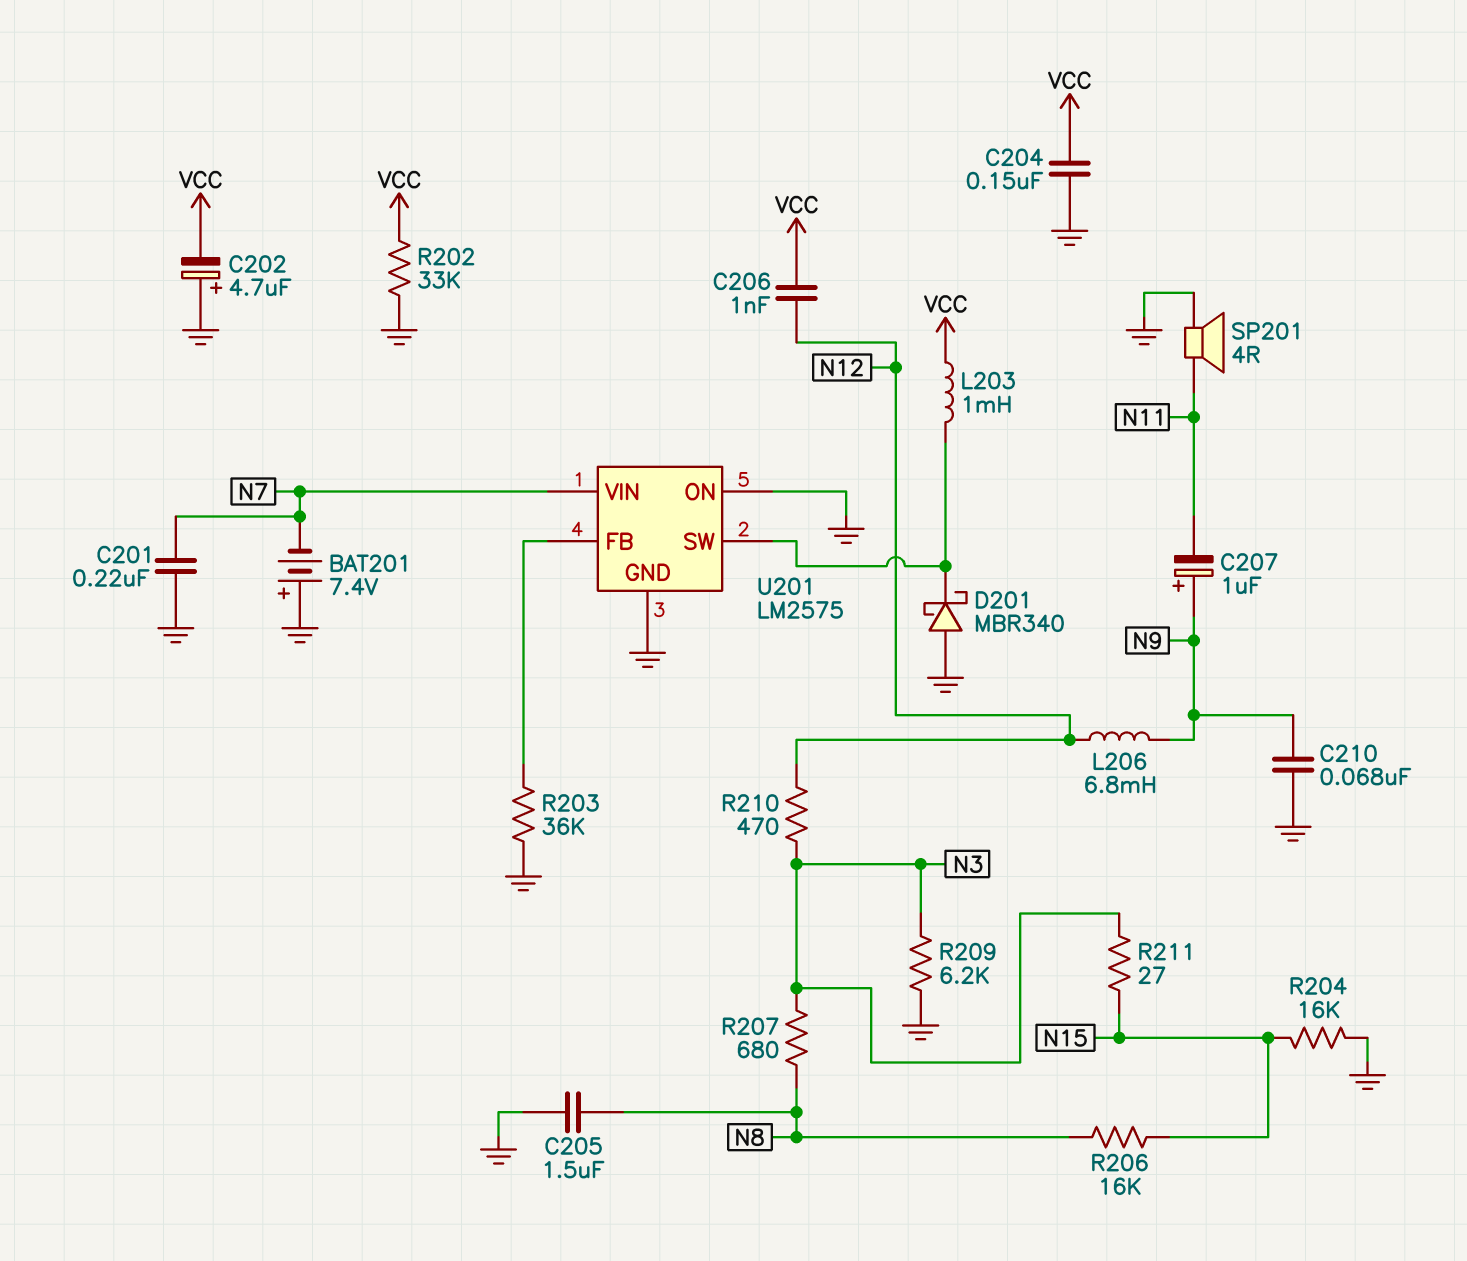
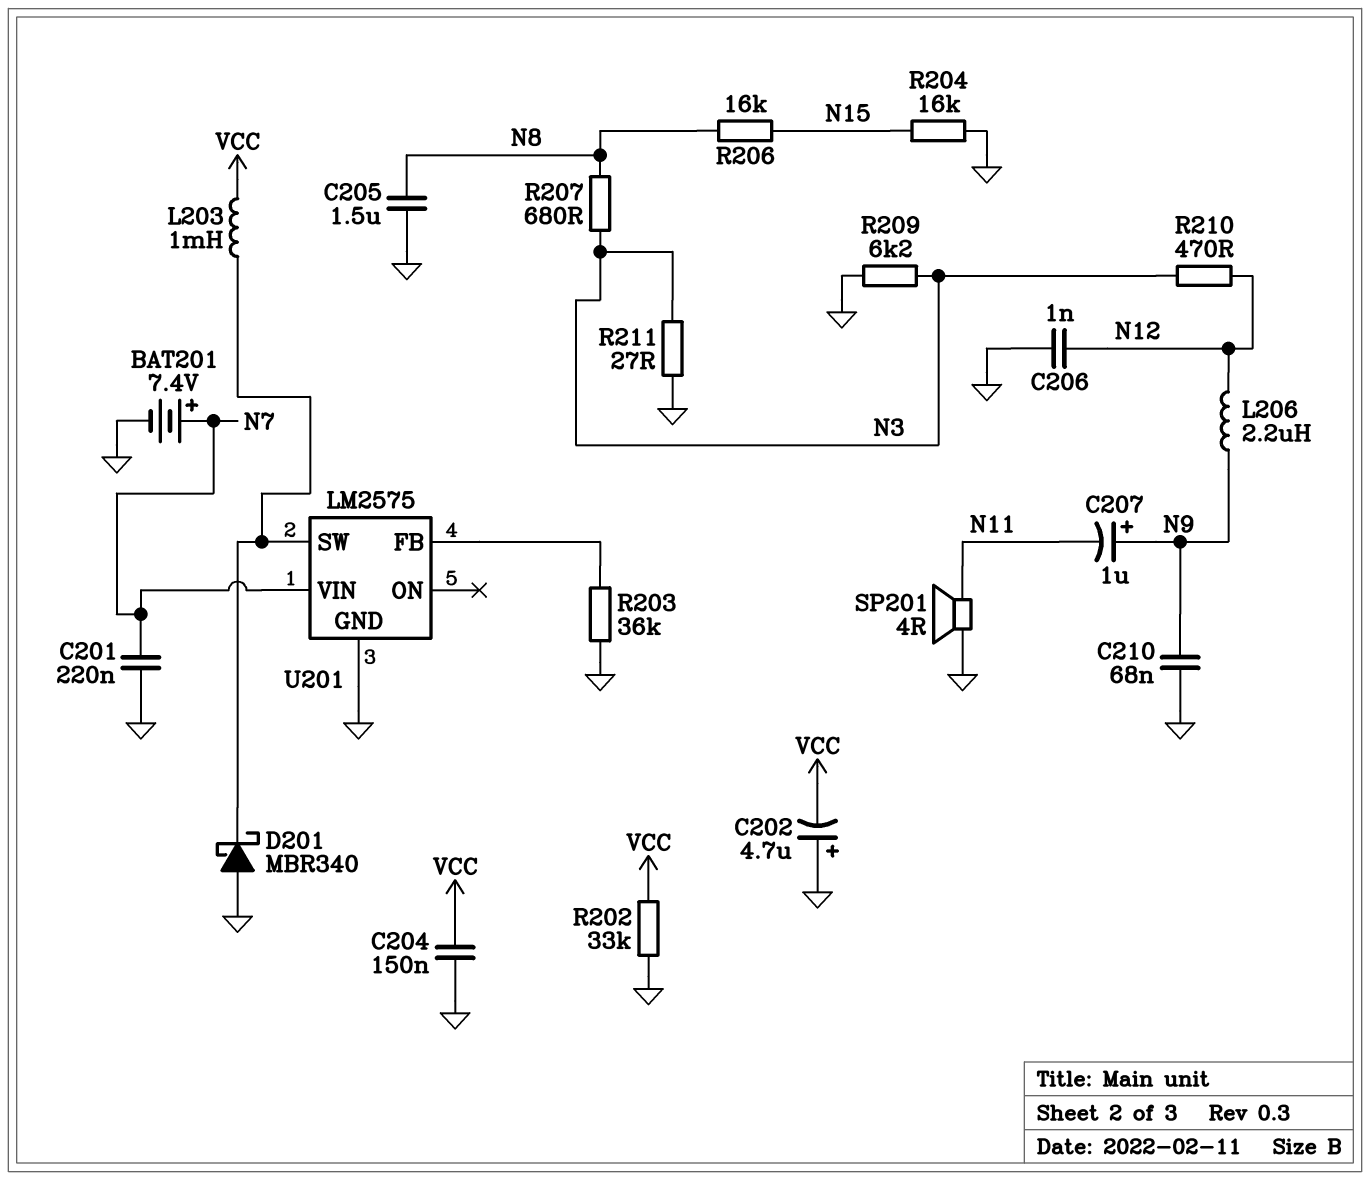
BAT201: 7.4V (plus GND, minus N7) -> 7.4V (plus N7, minus GND)
C206: 1nF (N12, VCC) -> 1nF (GND, N12)
L206: 6.8mH (N9, N12) -> 2.2uH (N9, N12)
R211: 27 (N3, N15) -> 27 (GND, N3)
U201 pin ON: GND -> none

